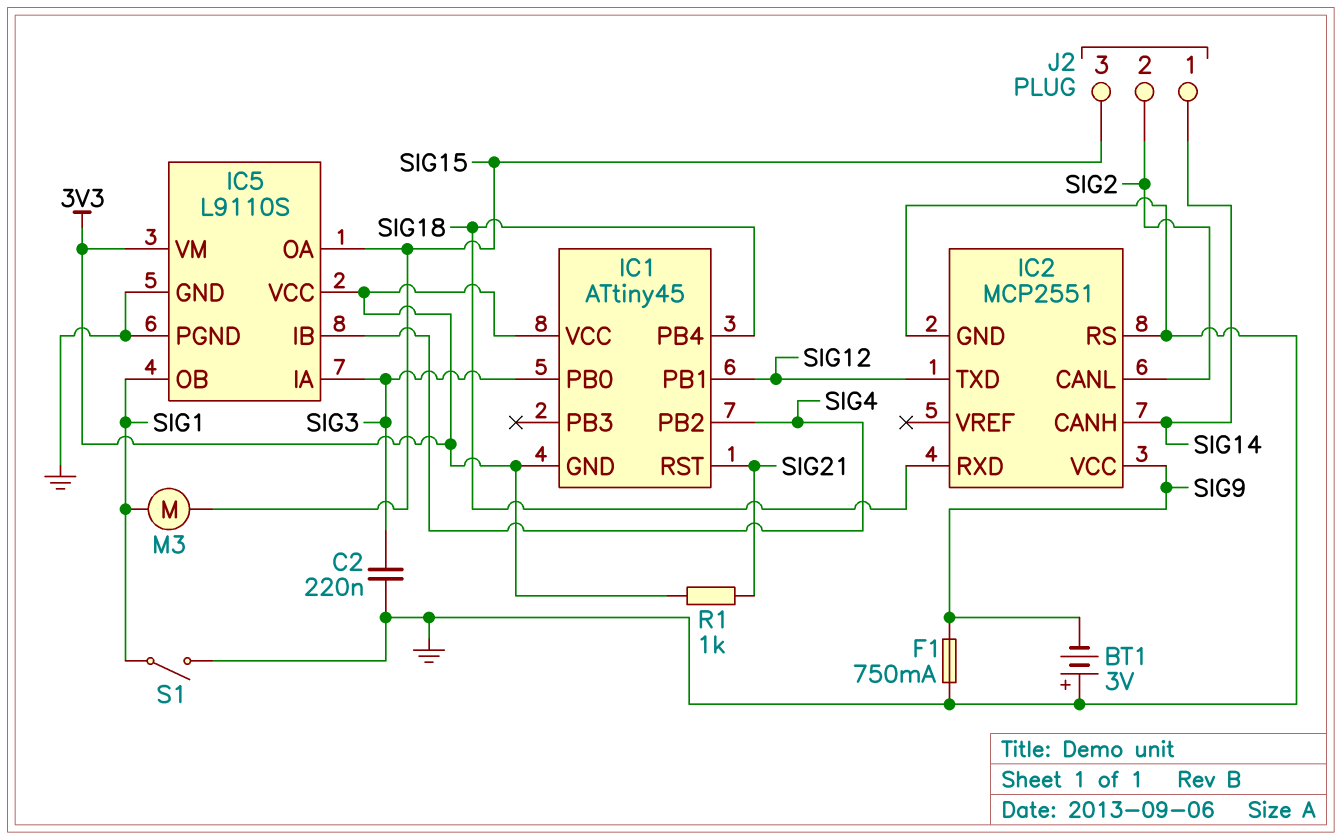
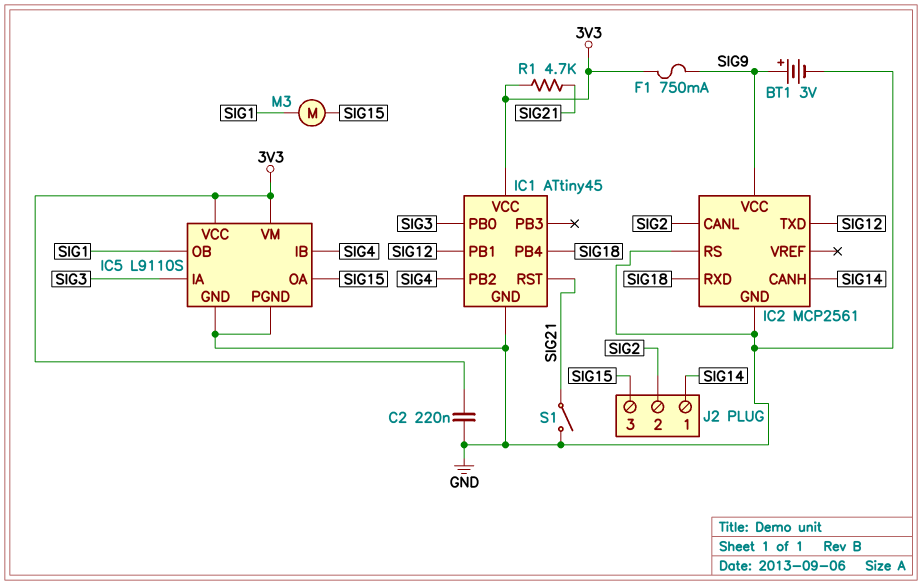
BT1: 3V (plus GND, minus SIG9) -> 3V (plus SIG9, minus GND)
C2: 220nF (GND, SIG3) -> 220nF (3V3, GND)
F1: 750mA (GND, SIG9) -> 750mA (3V3, SIG9)
IC1 pin GND: 3V3 -> GND
IC2: MCP2551 -> MCP2561
R1: 1k (3V3, SIG21) -> 4.7k (3V3, SIG21)
S1: switch (GND, SIG1) -> switch (GND, SIG21)

